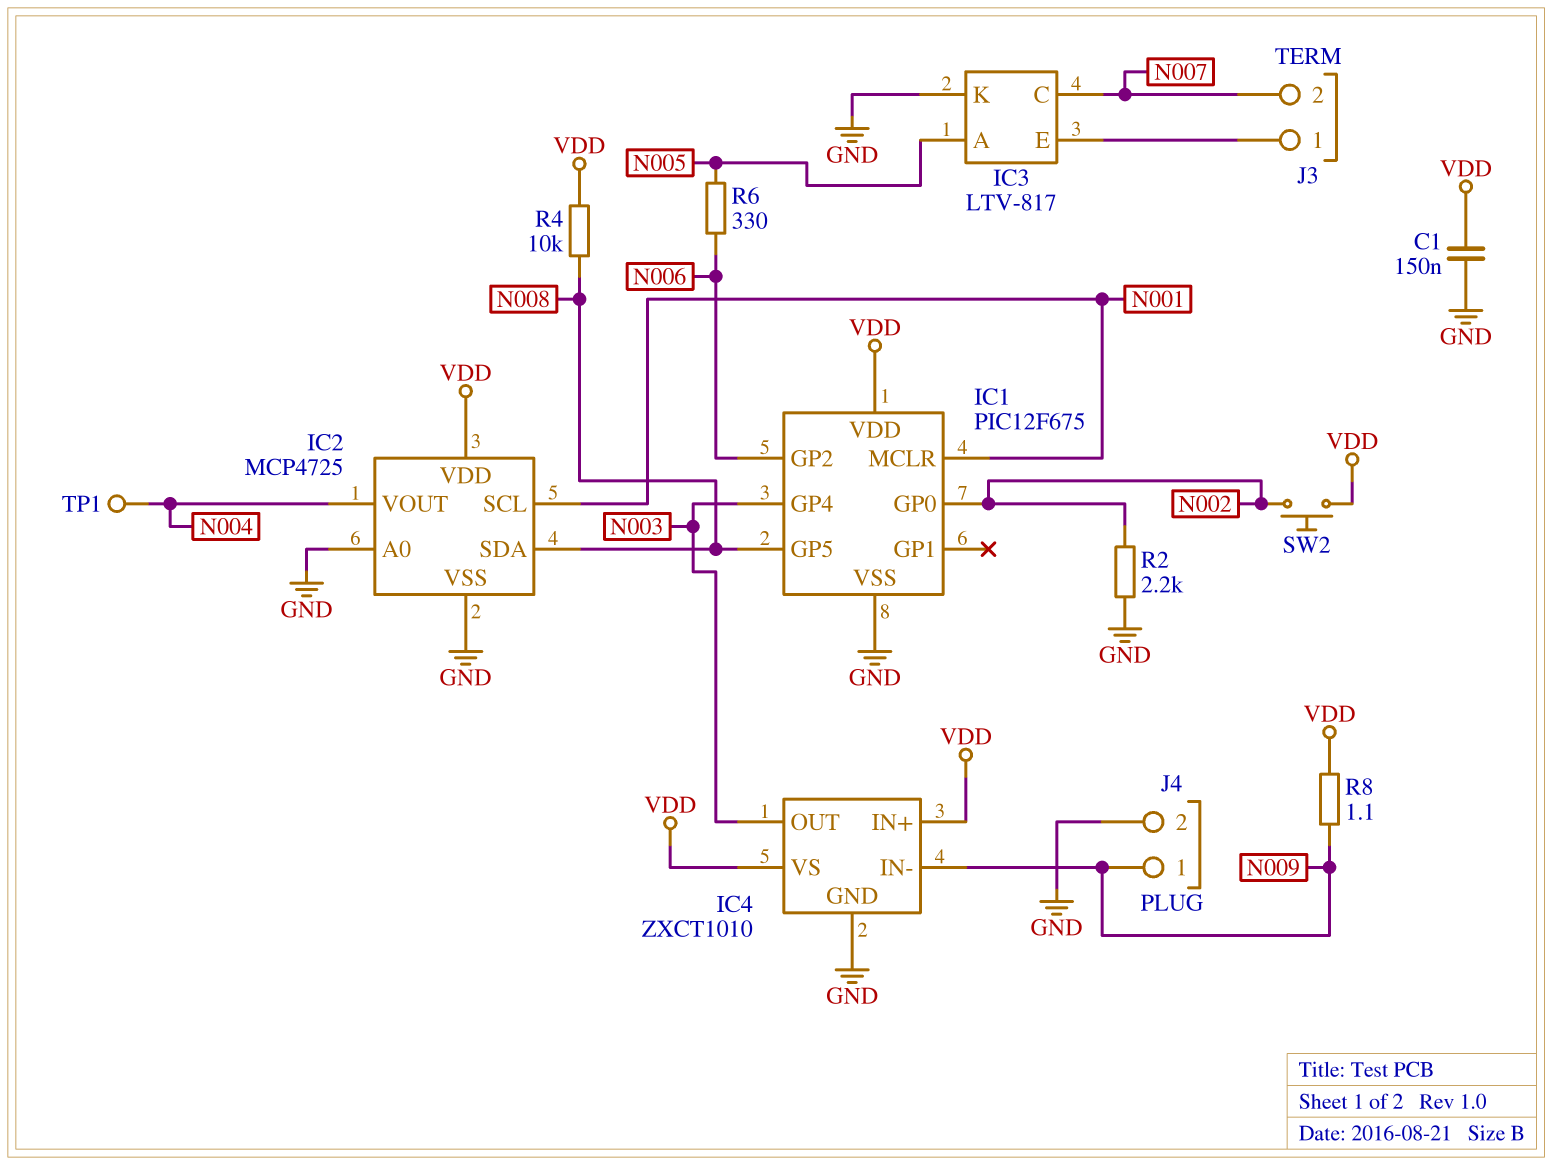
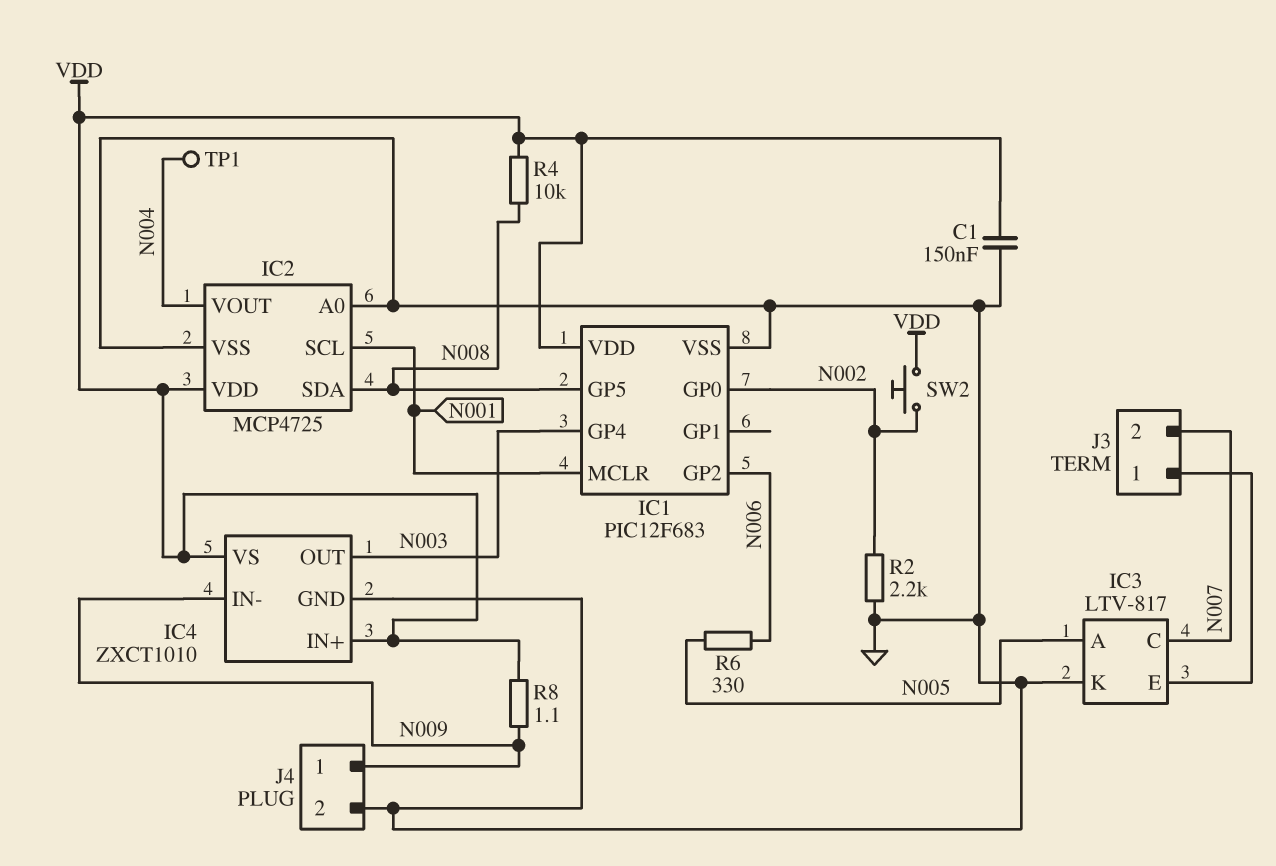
IC1: PIC12F675 -> PIC12F683

